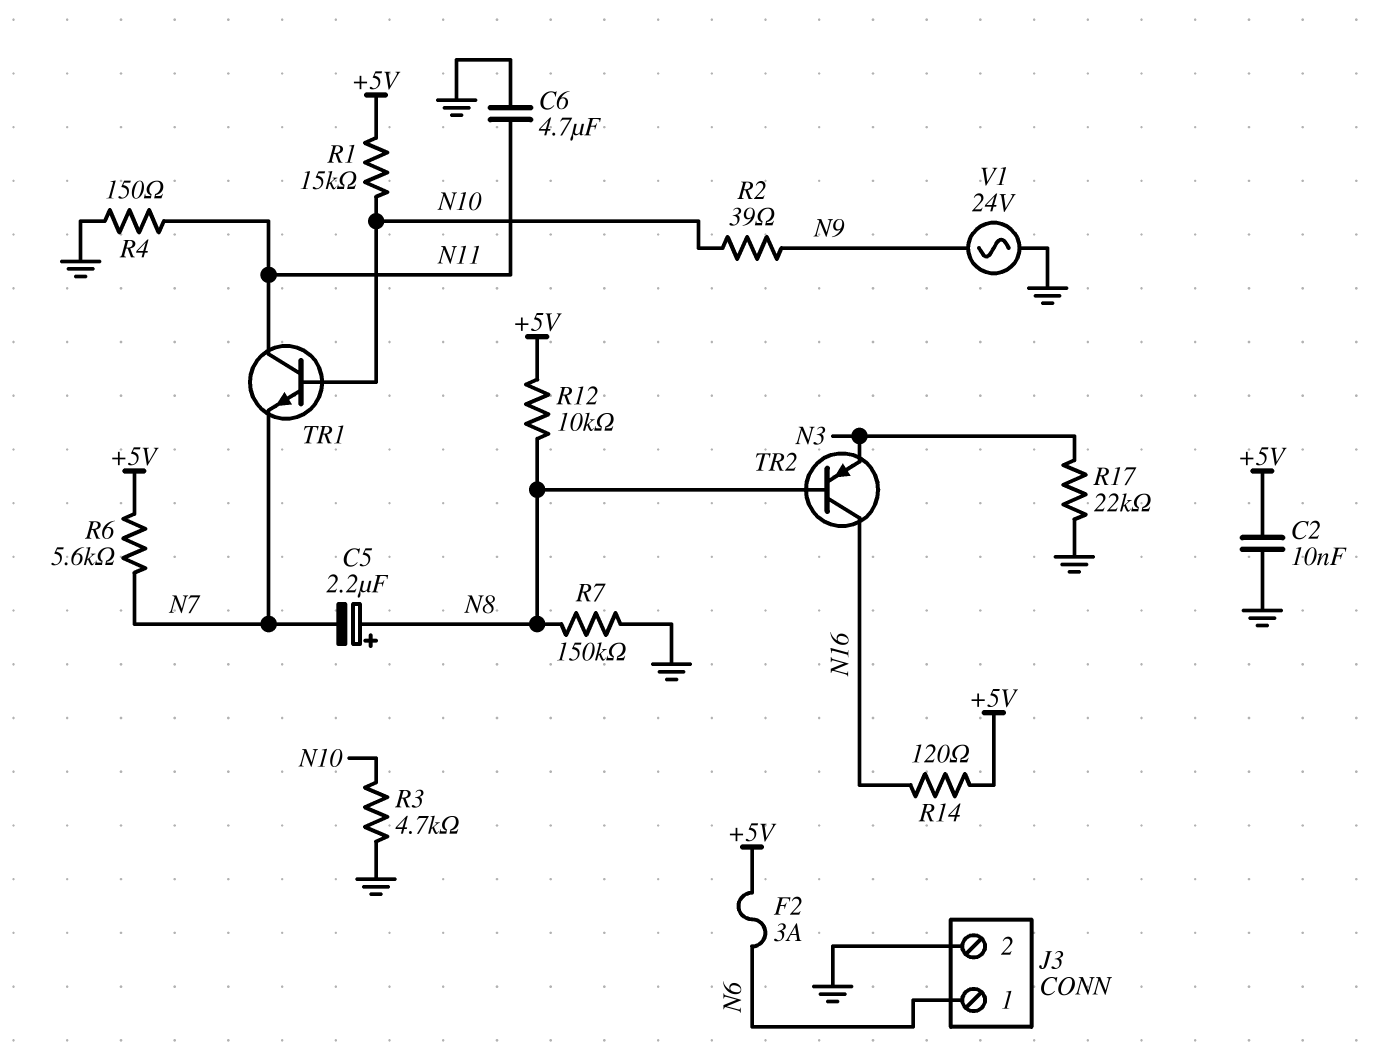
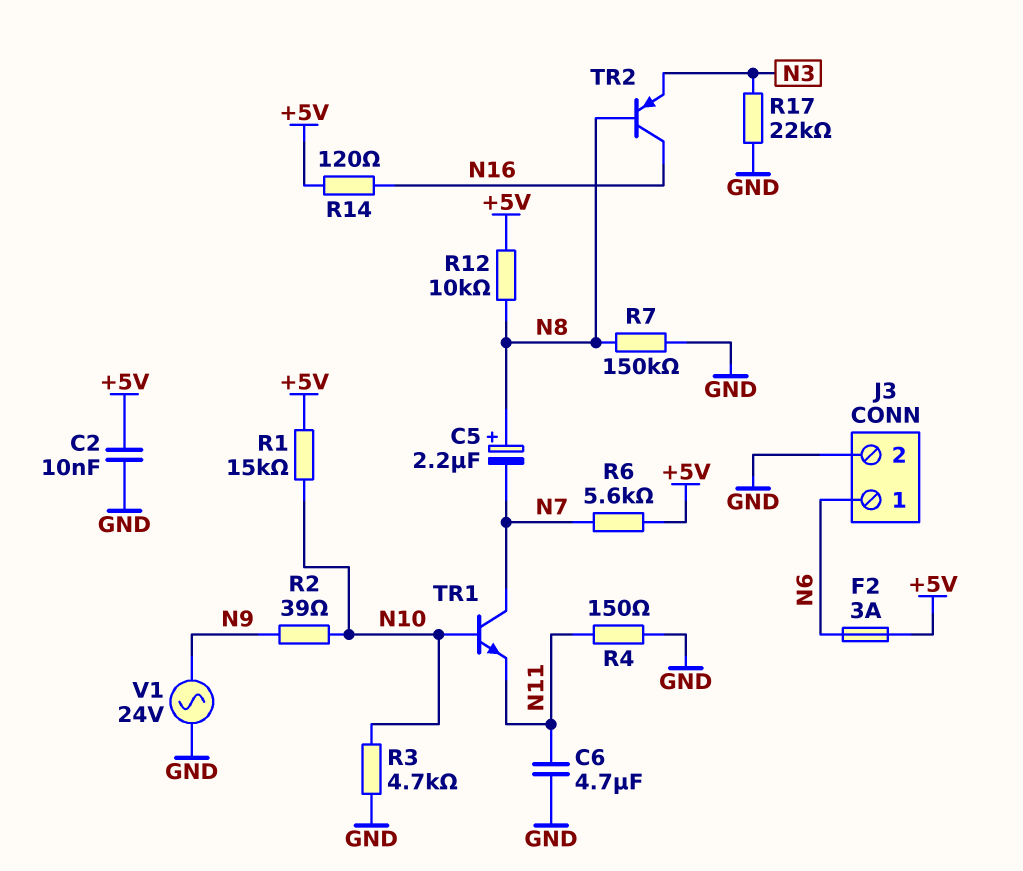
TR1: NPN (B N10, C N11, E N7) -> NPN (B N10, C N7, E N11)

